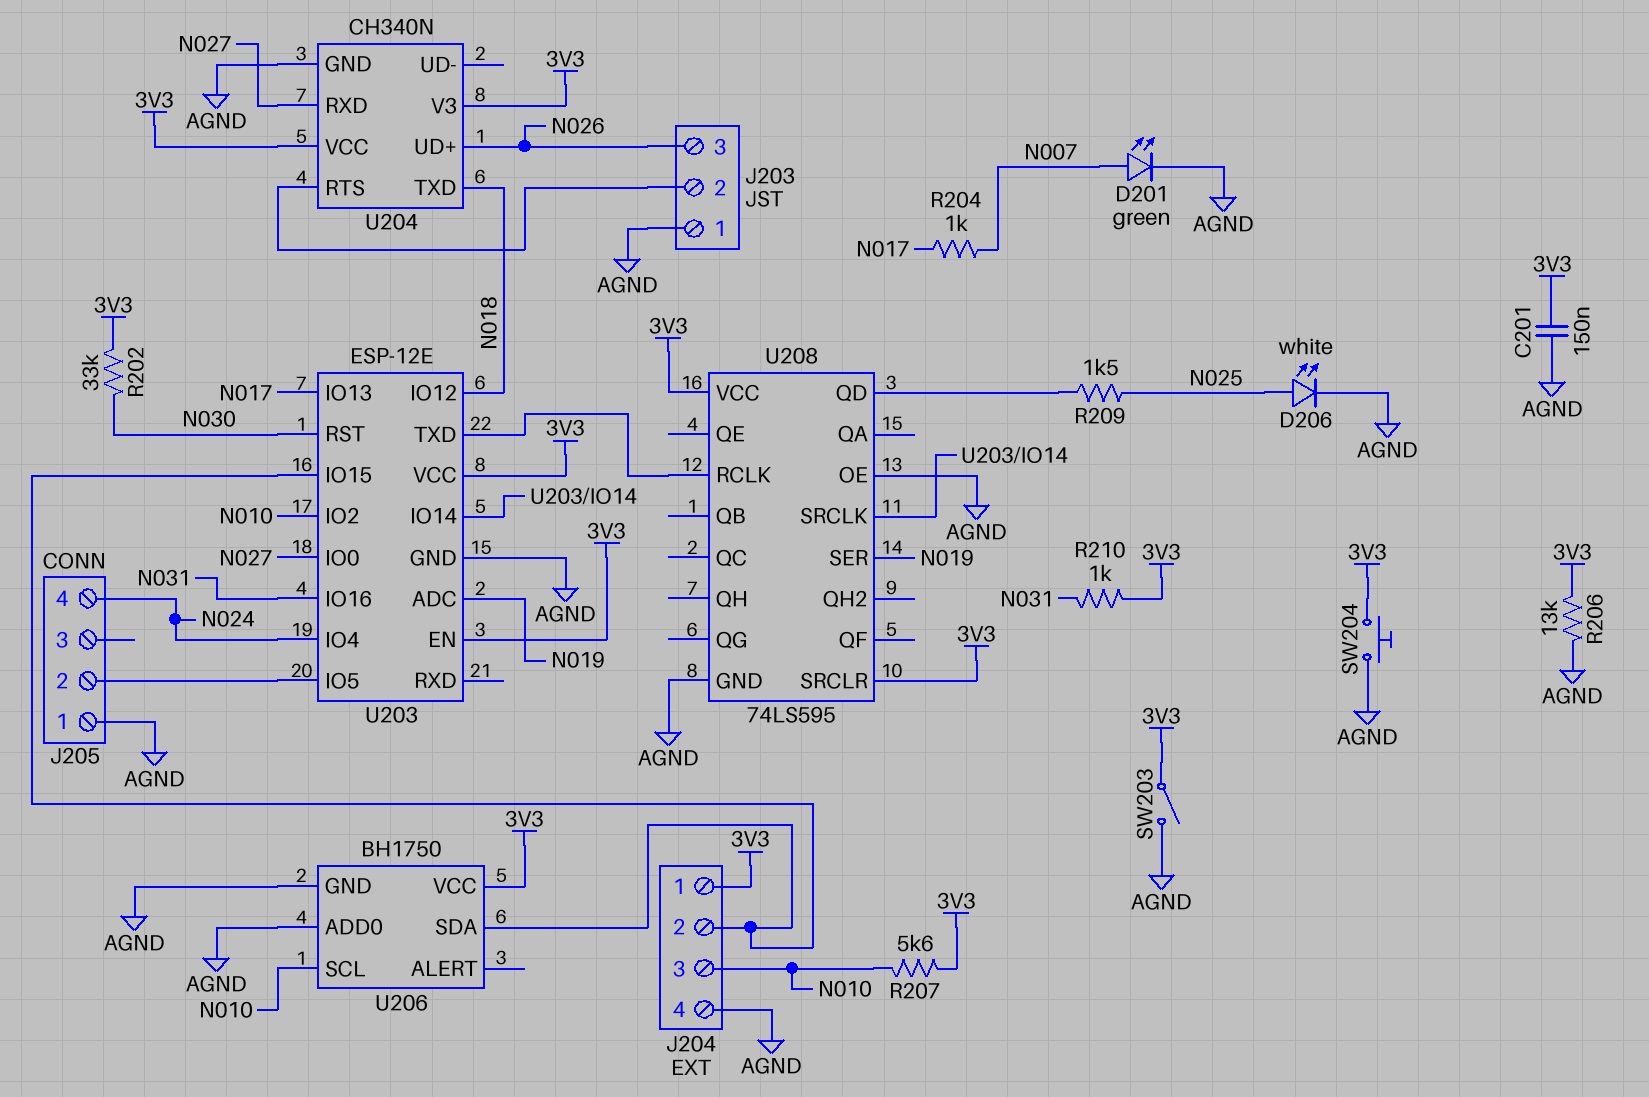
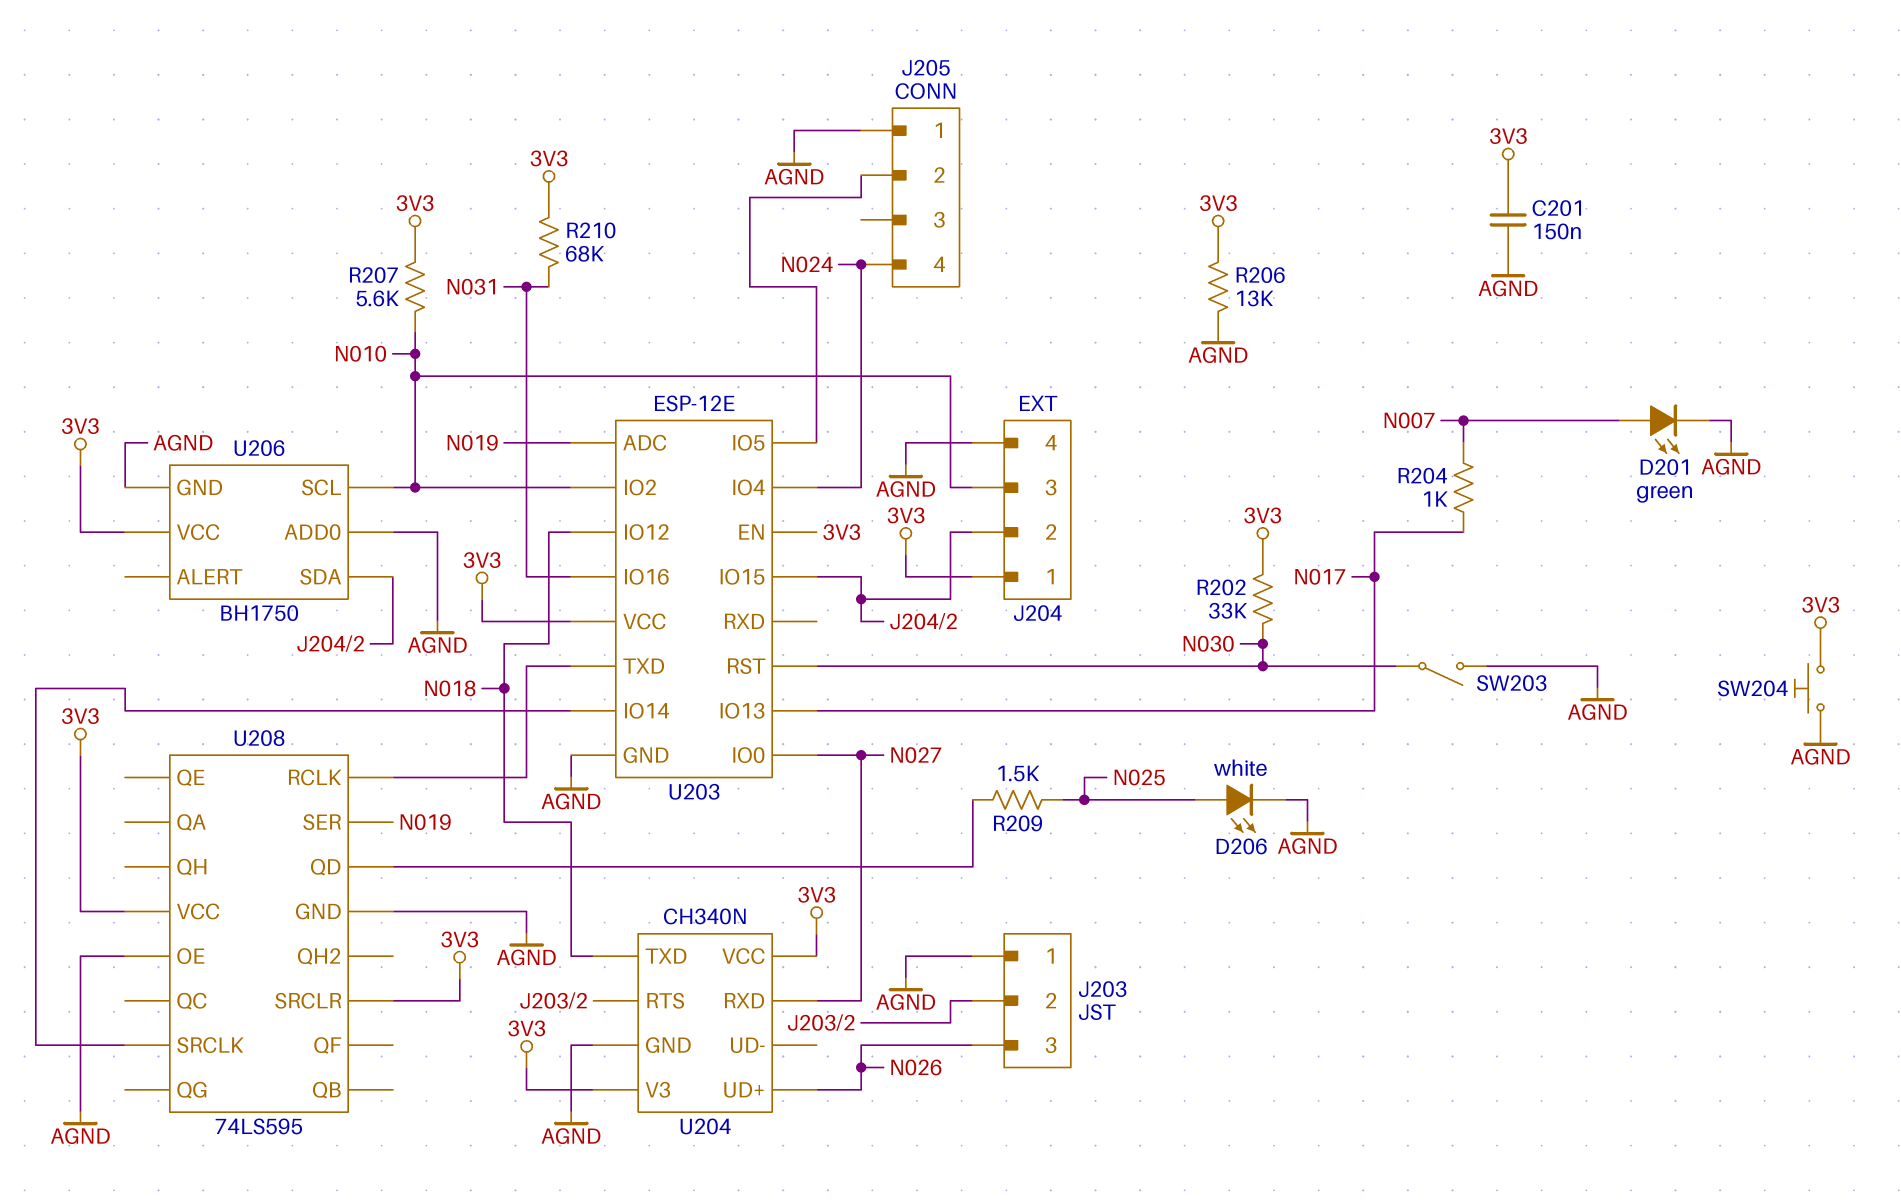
R210: 1k (3V3, N031) -> 68k (3V3, N031)
SW203: switch (3V3, AGND) -> switch (AGND, N030)

